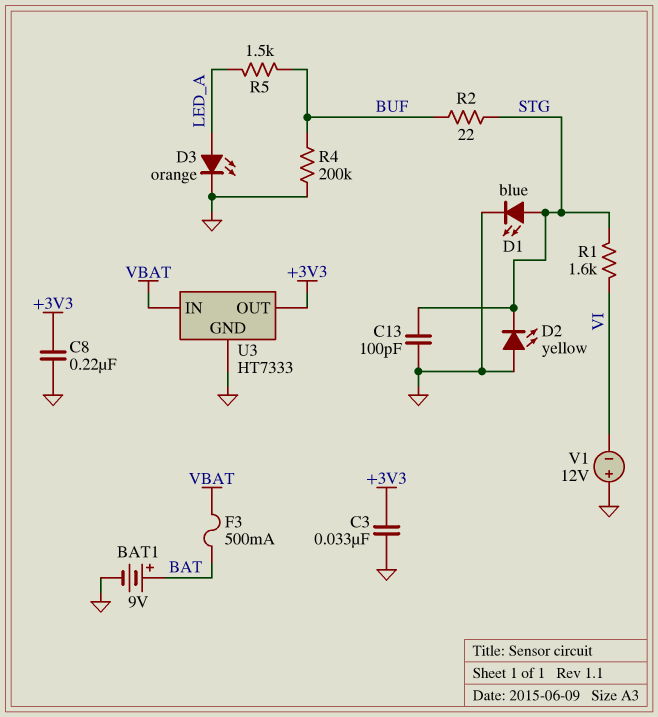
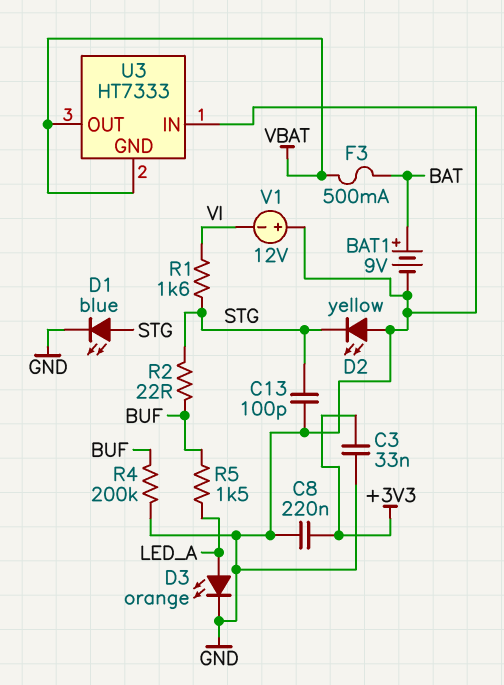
U3 pin GND: GND -> VBAT
U3 pin IN: VBAT -> GND
U3 pin OUT: +3V3 -> VBAT

